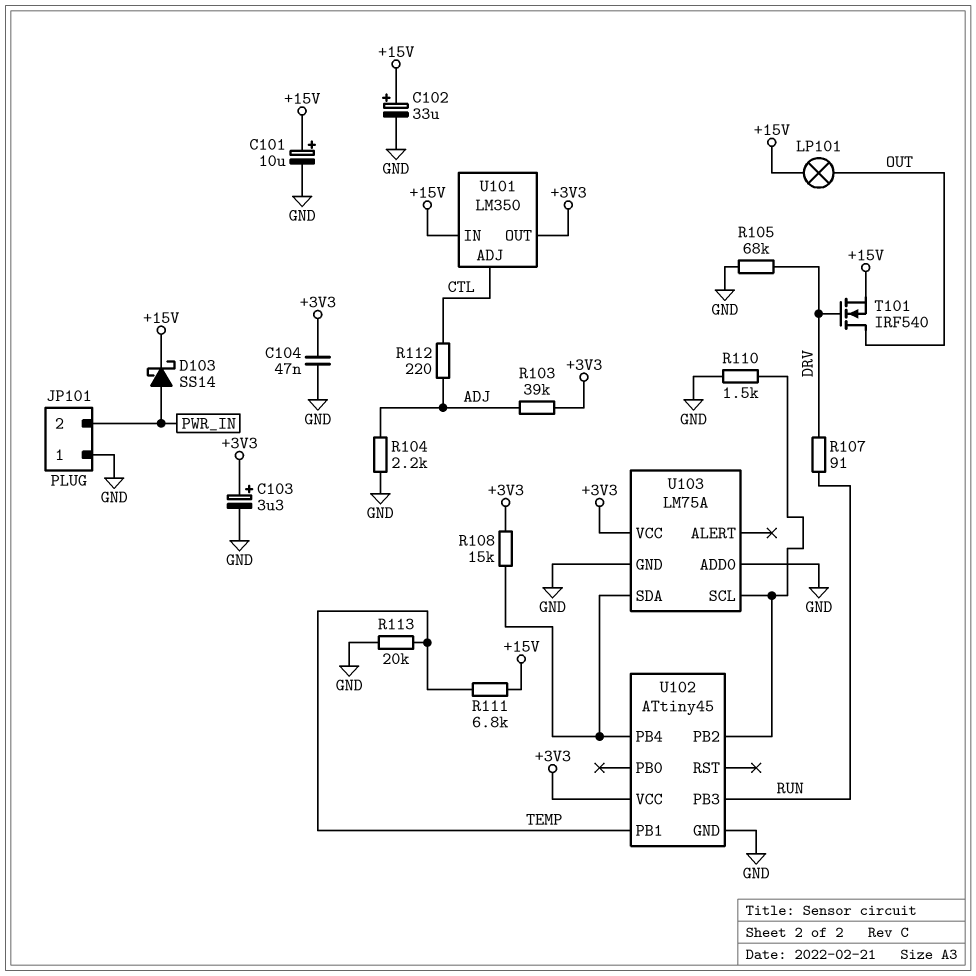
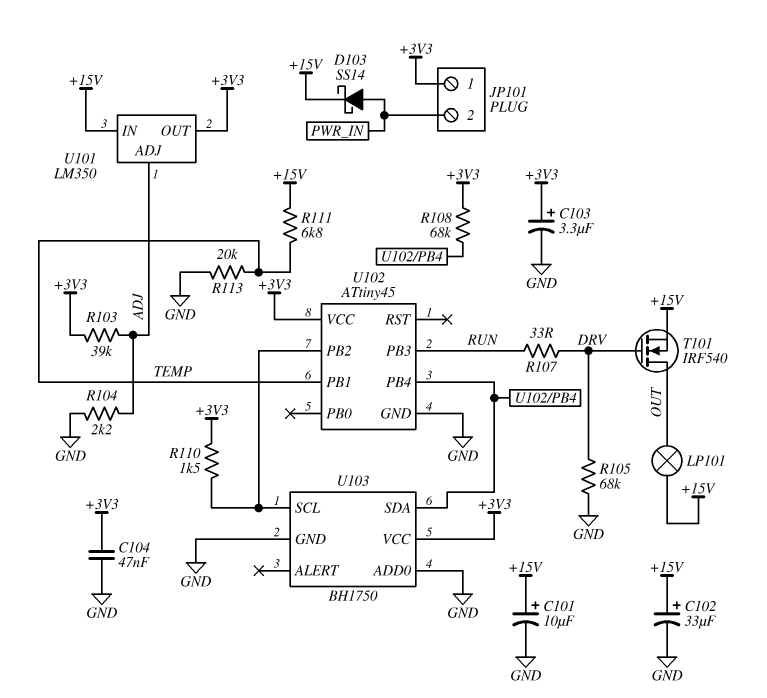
JP101 pin 1: GND -> +3V3
R107: 91 (DRV, RUN) -> 33 (DRV, RUN)
R108: 15k (+3V3, U102/PB4) -> 68k (+3V3, U102/PB4)
R110: 1.5k (GND, U102/PB2) -> 1.5k (+3V3, U102/PB2)
R112: 220 (ADJ, CTL) -> none
U101 pin ADJ: CTL -> ADJ
U103: LM75A -> BH1750

